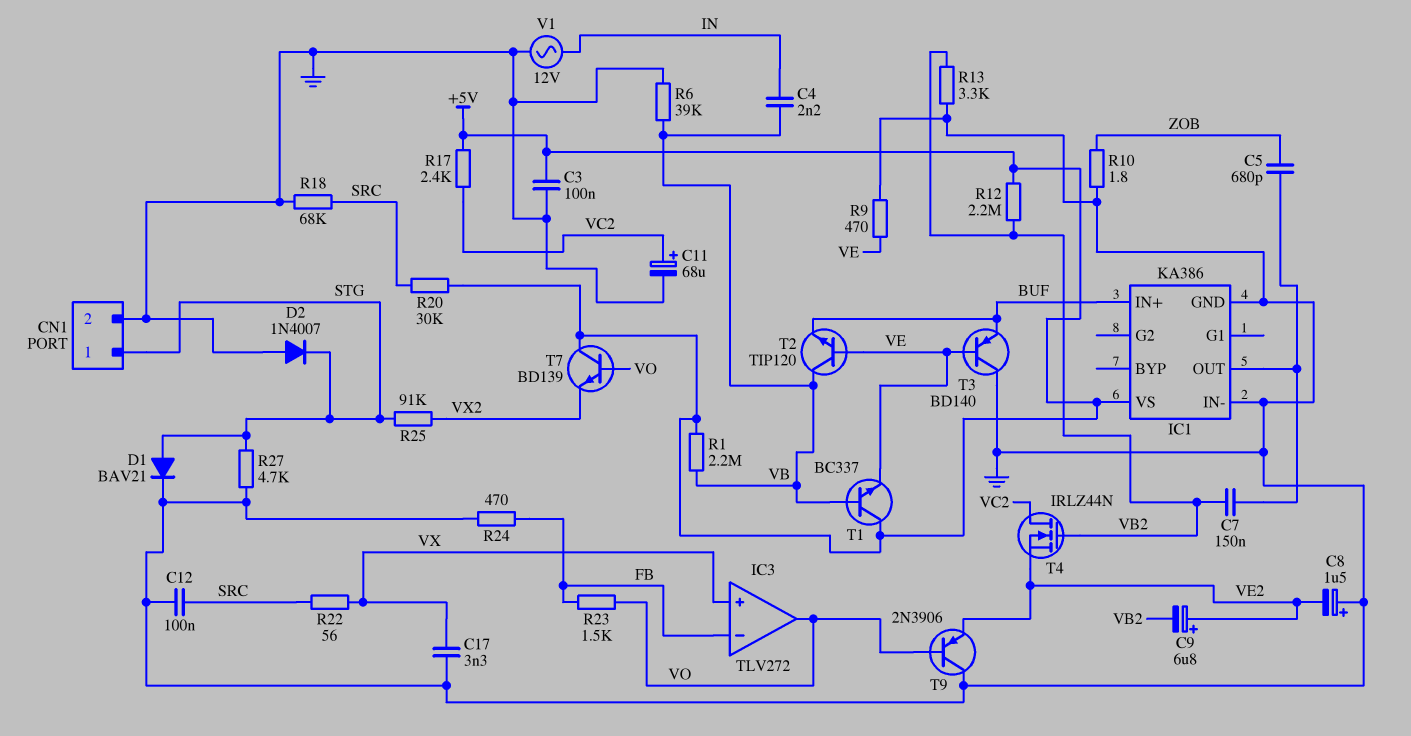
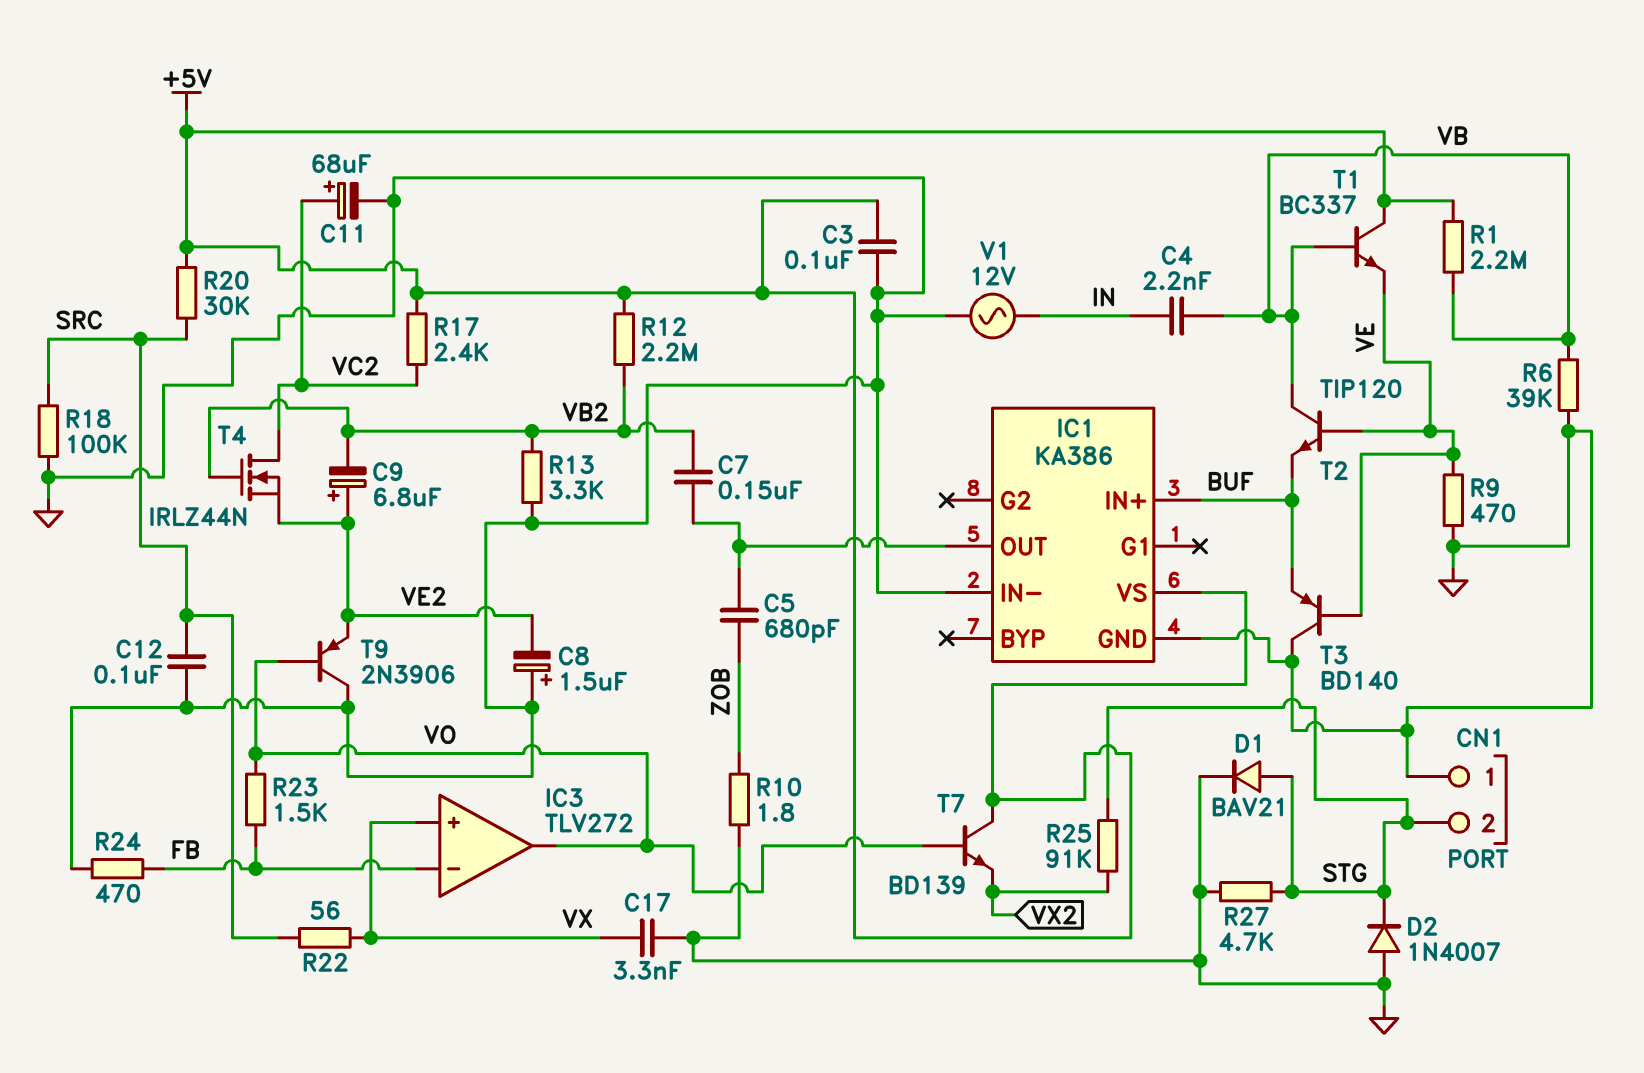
CN1 pin 1: STG -> GND
CN1 pin 2: GND -> STG
R18: 68k (GND, SRC) -> 100k (GND, SRC)

